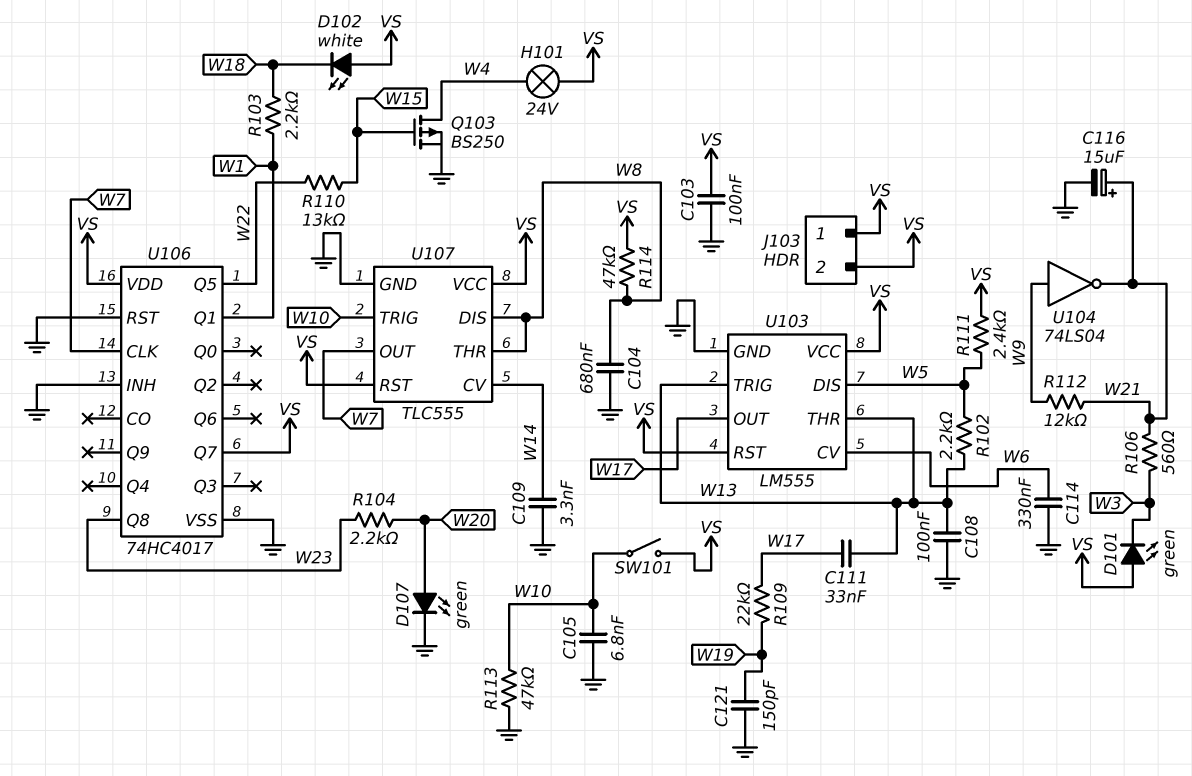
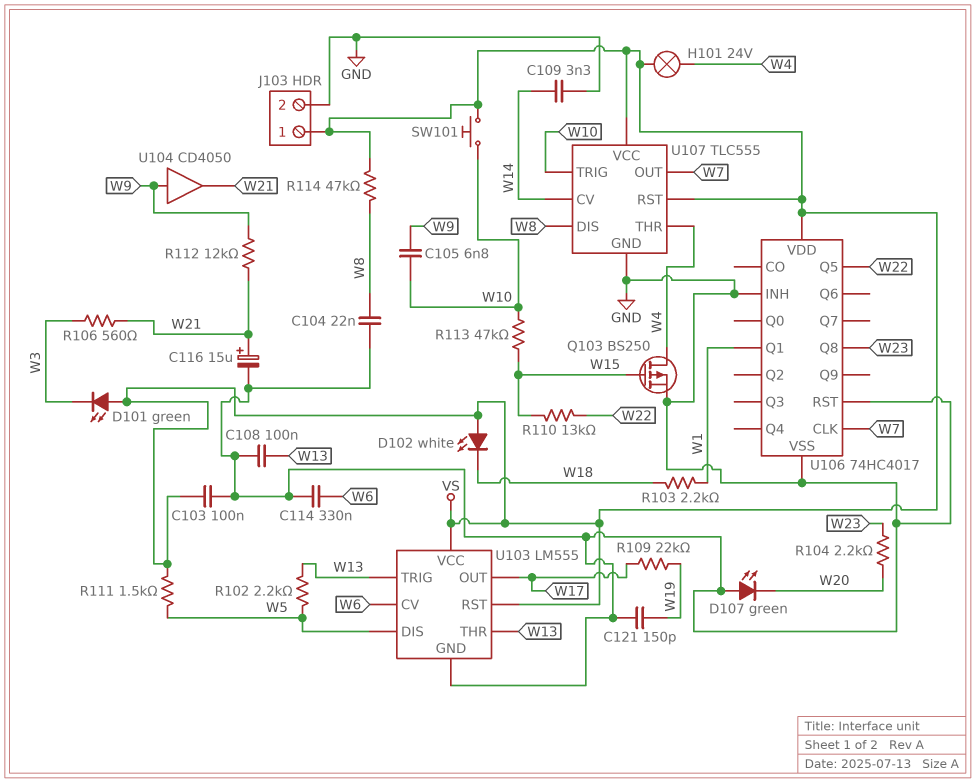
C104: 680nF (GND, W8) -> 22nF (GND, W8)
C105: 6.8nF (GND, W10) -> 6.8nF (W9, W10)
C111: 33nF (W13, W17) -> none
D107: LED green (A W20, K GND) -> LED green (A GND, K W20)
J103 pin 2: VS -> GND
R111: 2.4k (VS, W5) -> 1.5k (VS, W5)
R113: 47k (GND, W10) -> 47k (W10, W15)
SW101: switch (VS, W10) -> button (VS, W10)
U104: NOT 74LS04 (in W9, out W21) -> buffer CD4050 (in W9, out W21)
U106 pin Q7: VS -> none
U107 pin THR: W8 -> W4

